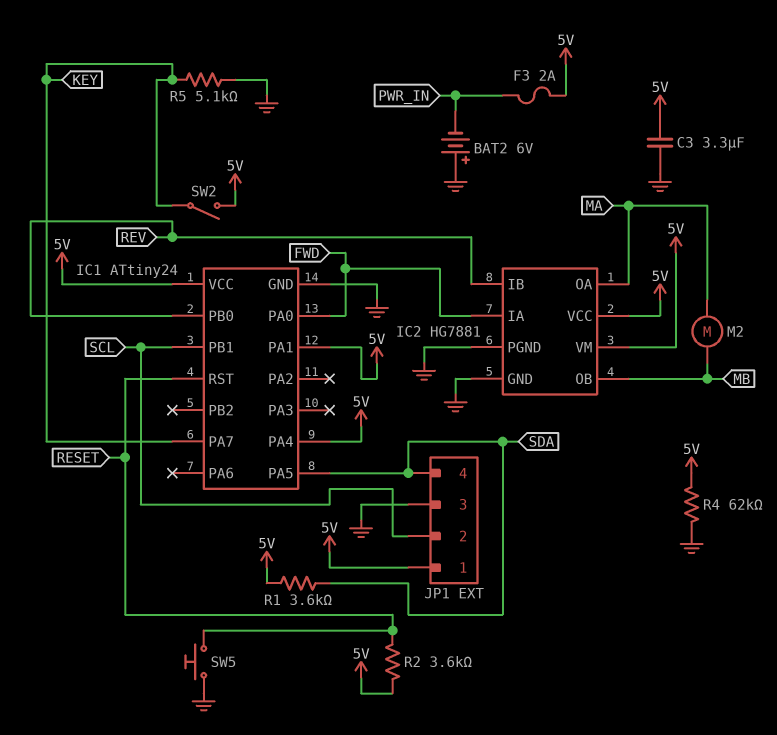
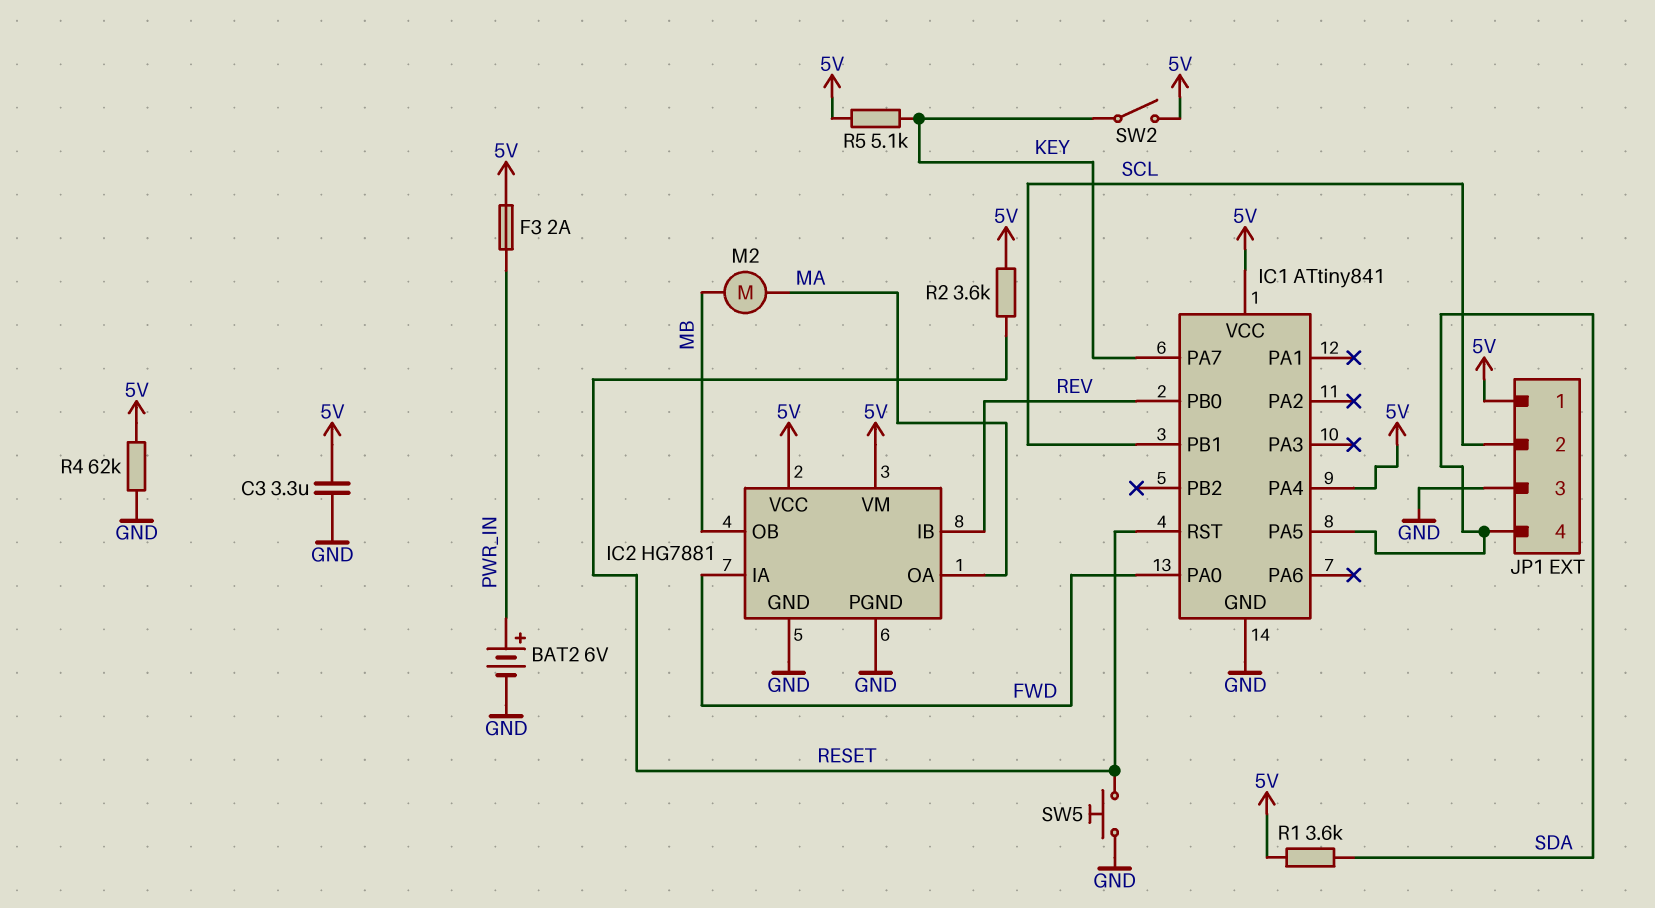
BAT2: 6V (plus GND, minus PWR_IN) -> 6V (plus PWR_IN, minus GND)
IC1: ATtiny24 -> ATtiny841
IC1 pin PA1: 5V -> none
R5: 5.1k (GND, KEY) -> 5.1k (5V, KEY)

